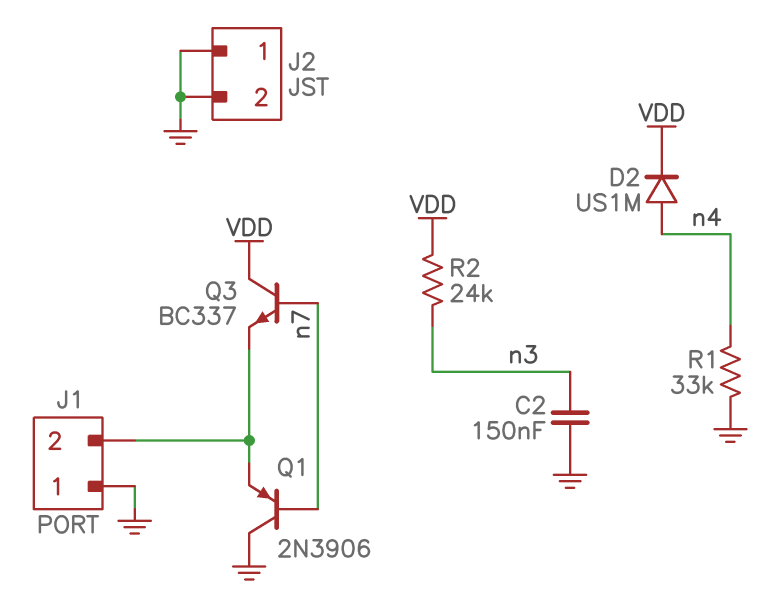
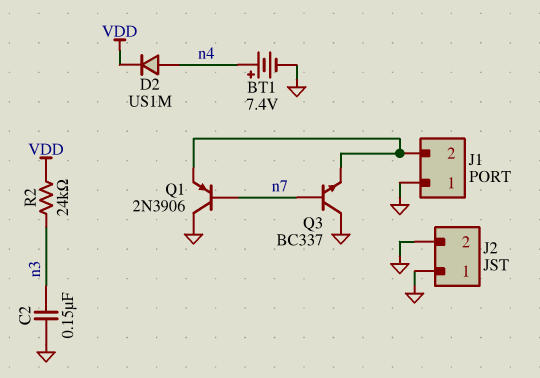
BT1: none -> 7.4V (plus n4, minus GND)
Q3: NPN BC337 (B n7, C VDD, E J1/2) -> NPN BC337 (B n7, C GND, E J1/2)
R1: 33k (GND, n4) -> none

